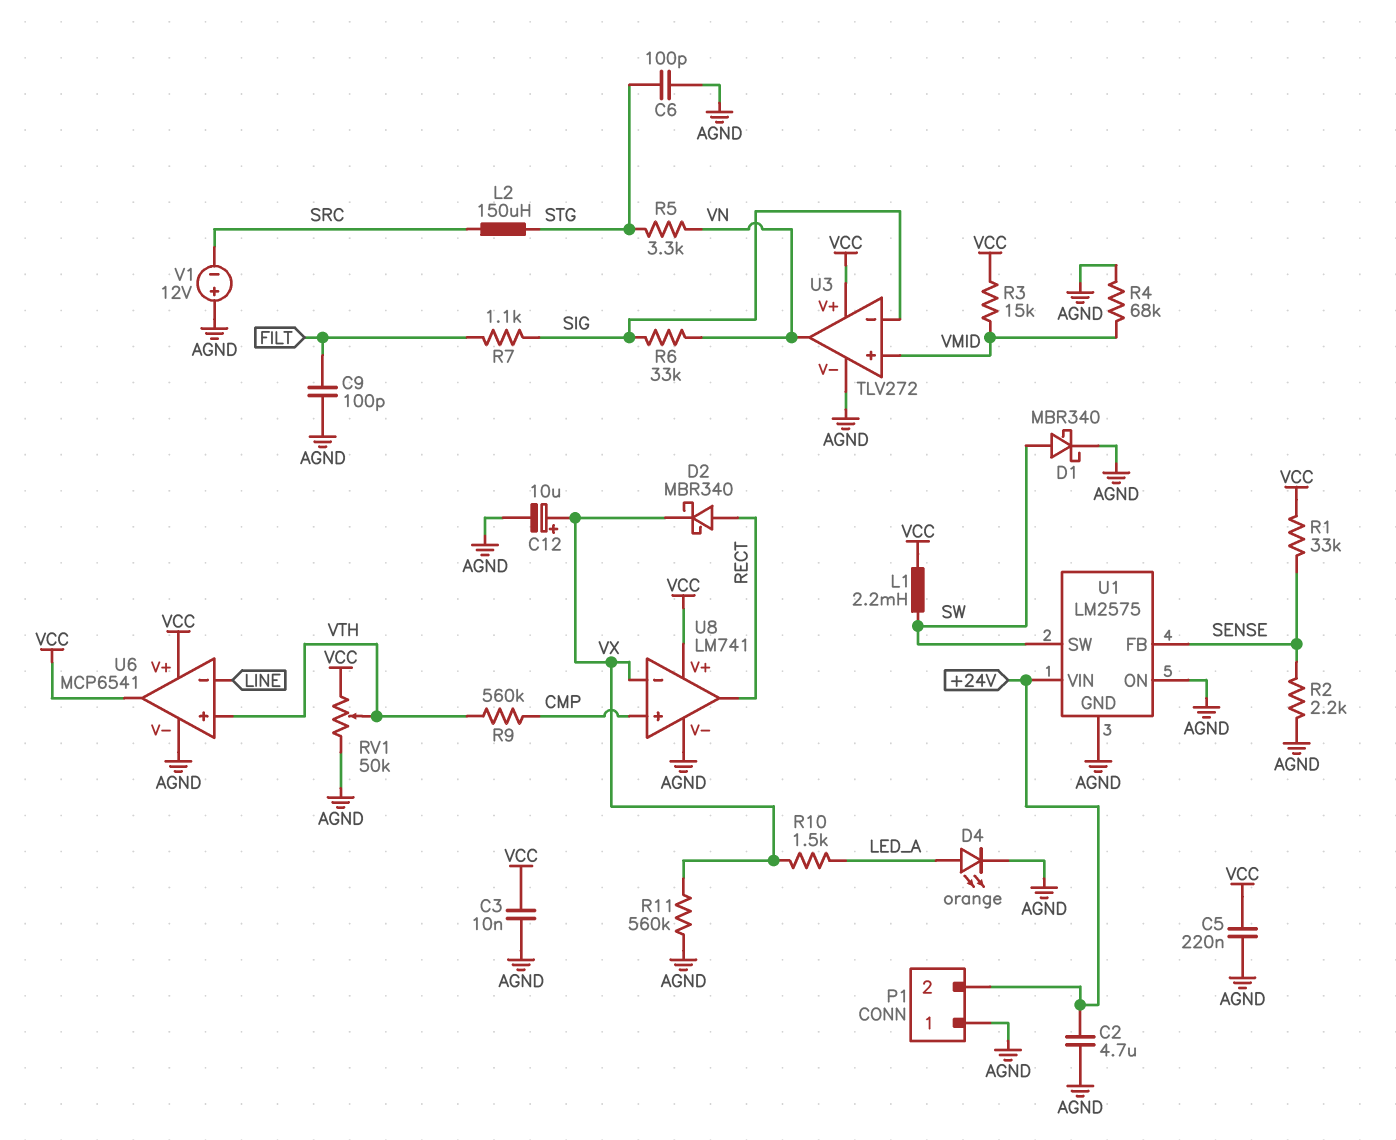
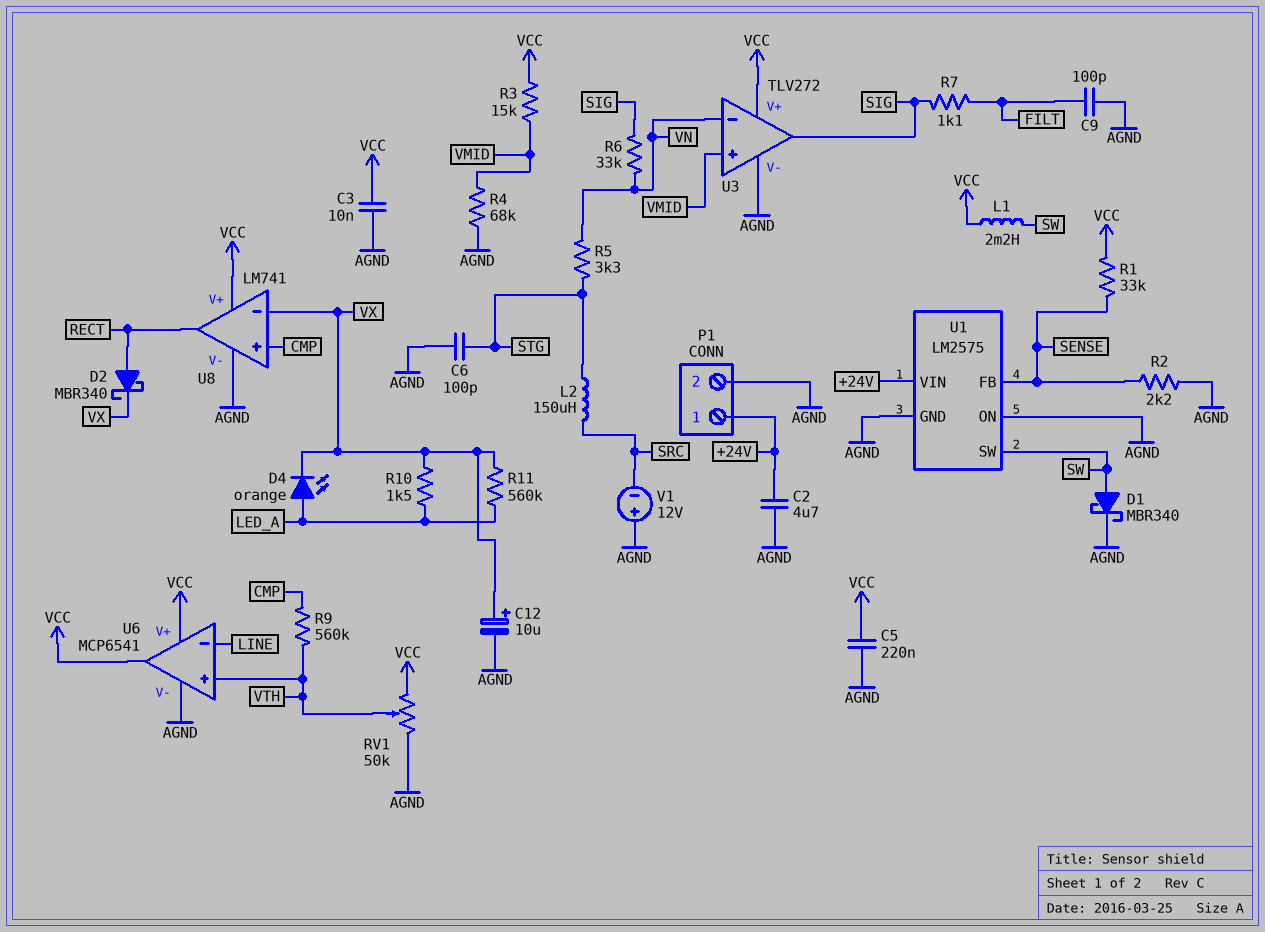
D4: LED orange (A LED_A, K AGND) -> LED orange (A LED_A, K VX)
P1 pin 1: AGND -> +24V
P1 pin 2: +24V -> AGND
R11: 560k (AGND, VX) -> 560k (LED_A, VX)
U3 pin in-: SIG -> VN
U3 pin out: VN -> SIG

